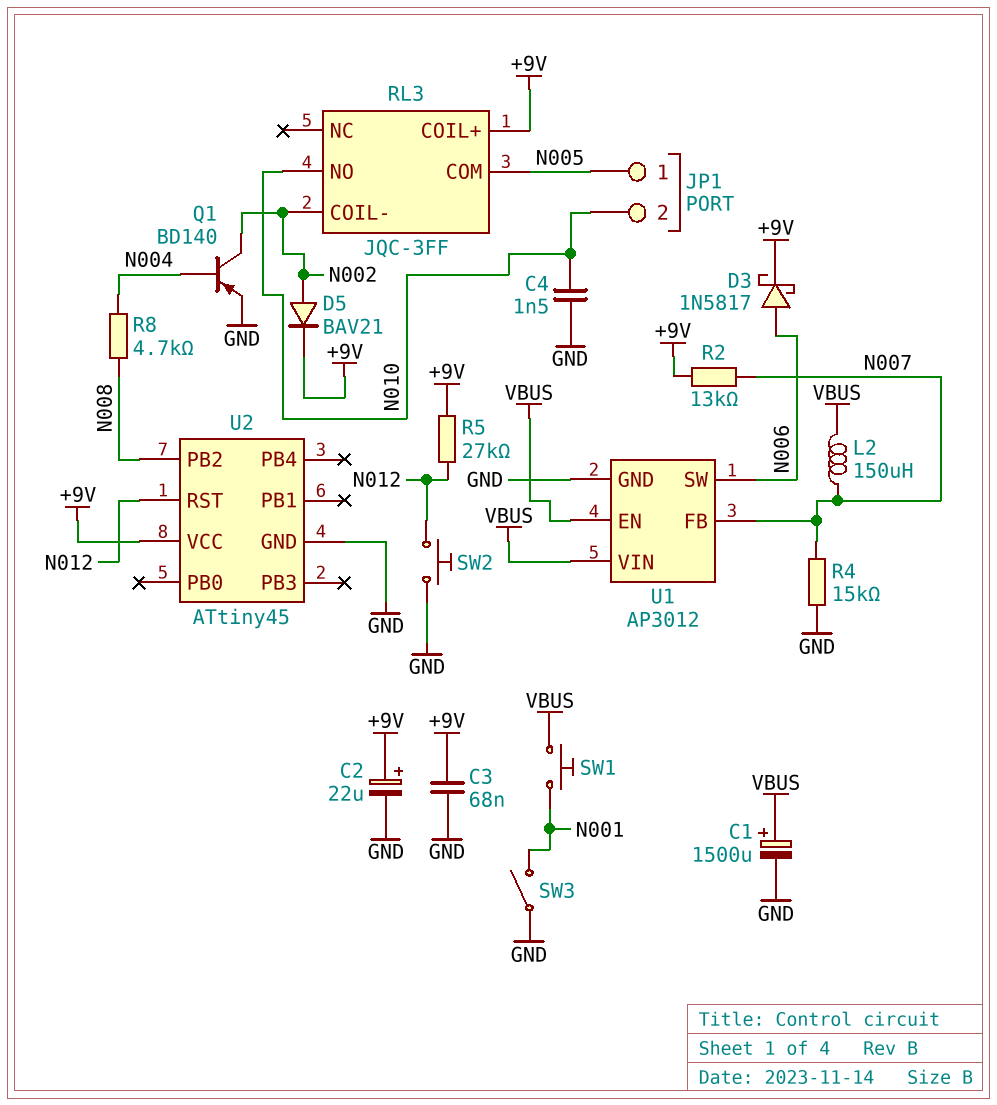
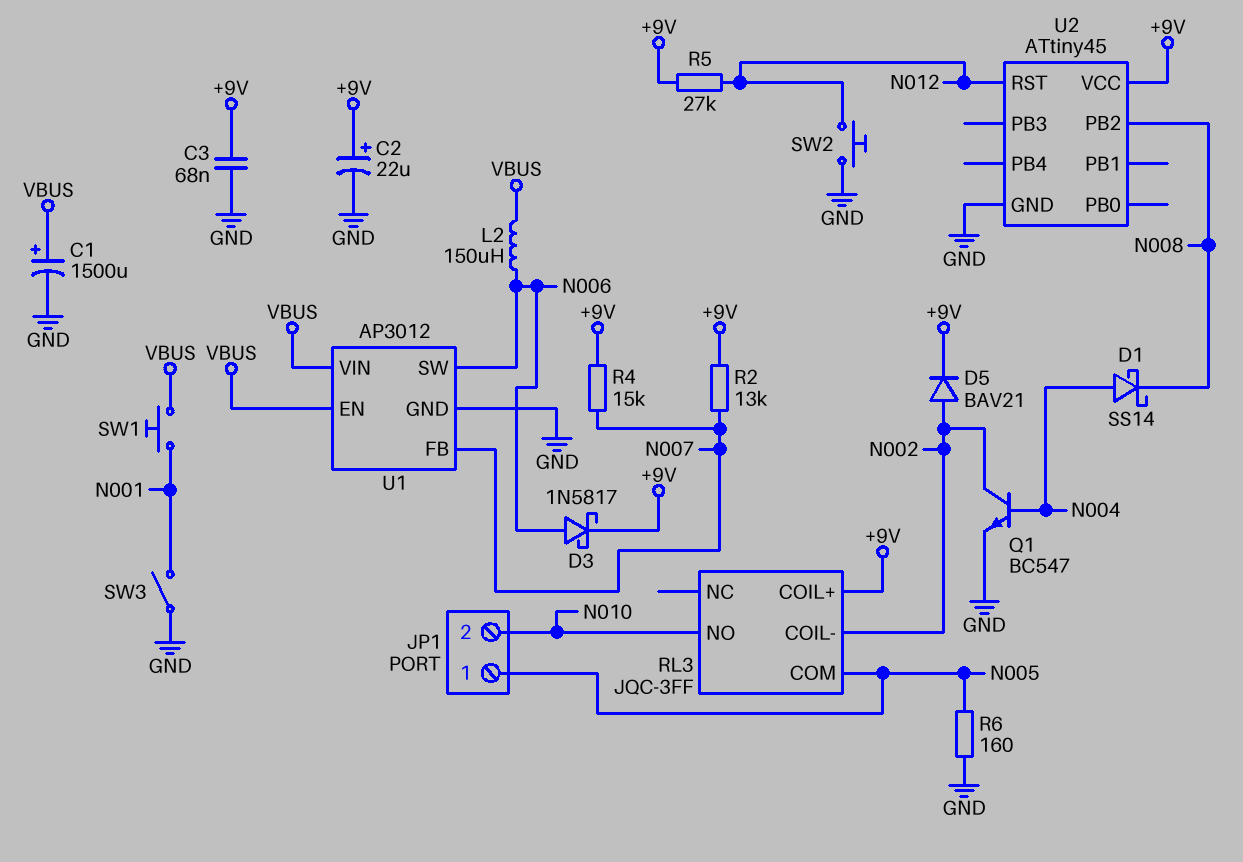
C4: 1.5nF (GND, N010) -> none
D1: none -> schottky SS14 (A N004, K N008)
L2: 150uH (N007, VBUS) -> 150uH (N006, VBUS)
Q1: PNP BD140 (B N004, C N002, E GND) -> NPN BC547 (B N004, C N002, E GND)
R4: 15k (GND, N007) -> 15k (+9V, N007)
R6: none -> 160 (GND, N005)
R8: 4.7k (N004, N008) -> none

